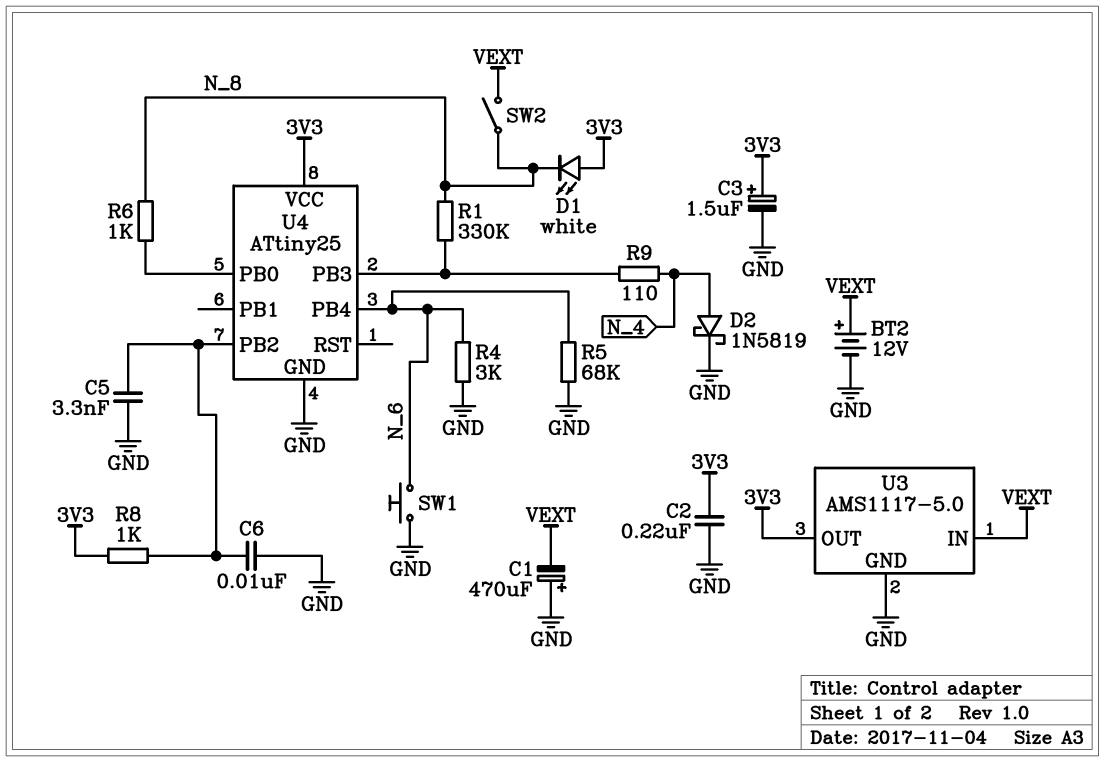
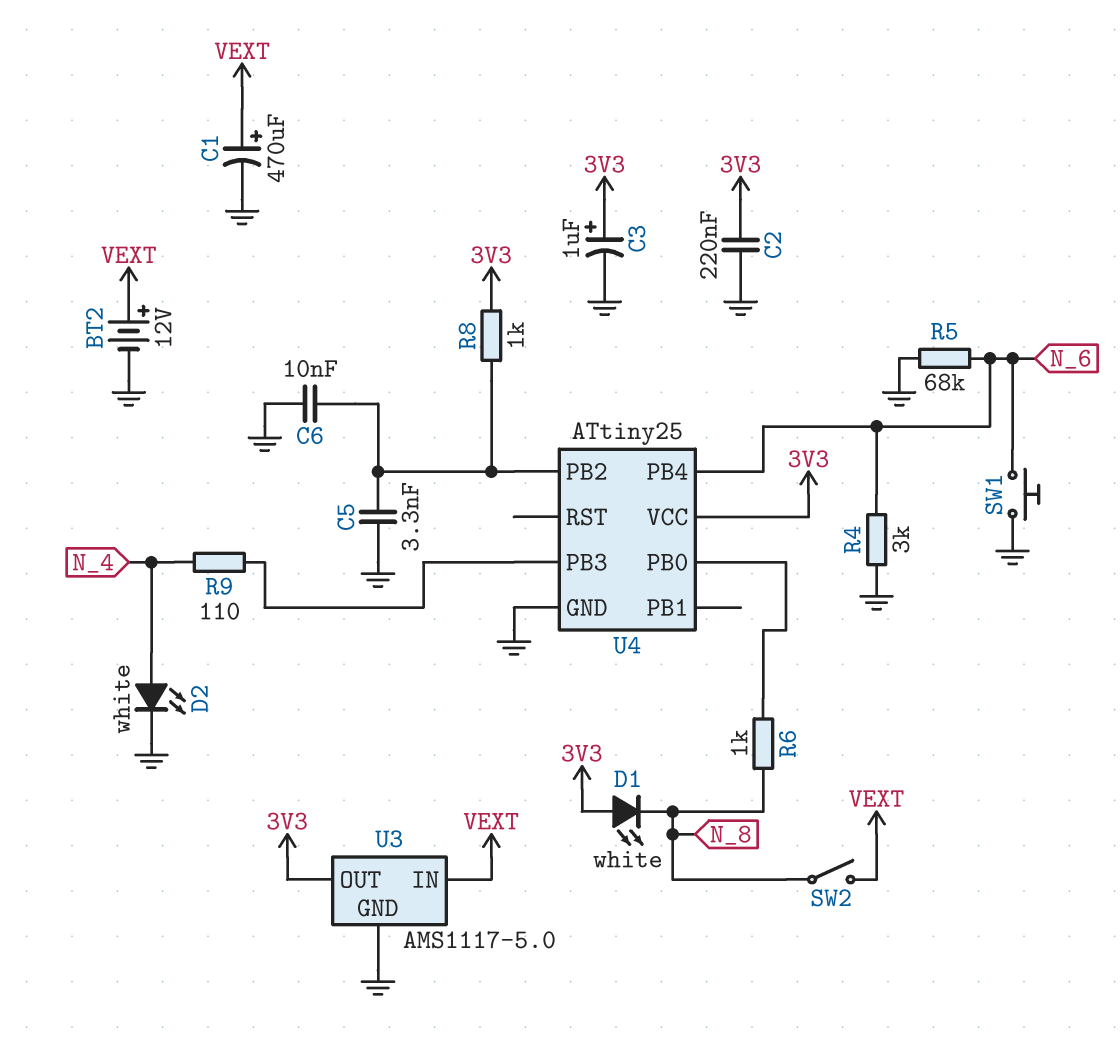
C1: 470uF (plus GND, minus VEXT) -> 470uF (plus VEXT, minus GND)
C3: 1.5uF (plus 3V3, minus GND) -> 1uF (plus 3V3, minus GND)
D2: schottky 1N5819 (A N_4, K GND) -> LED white (A N_4, K GND)
R1: 330k (N_8, U4/PB3) -> none

